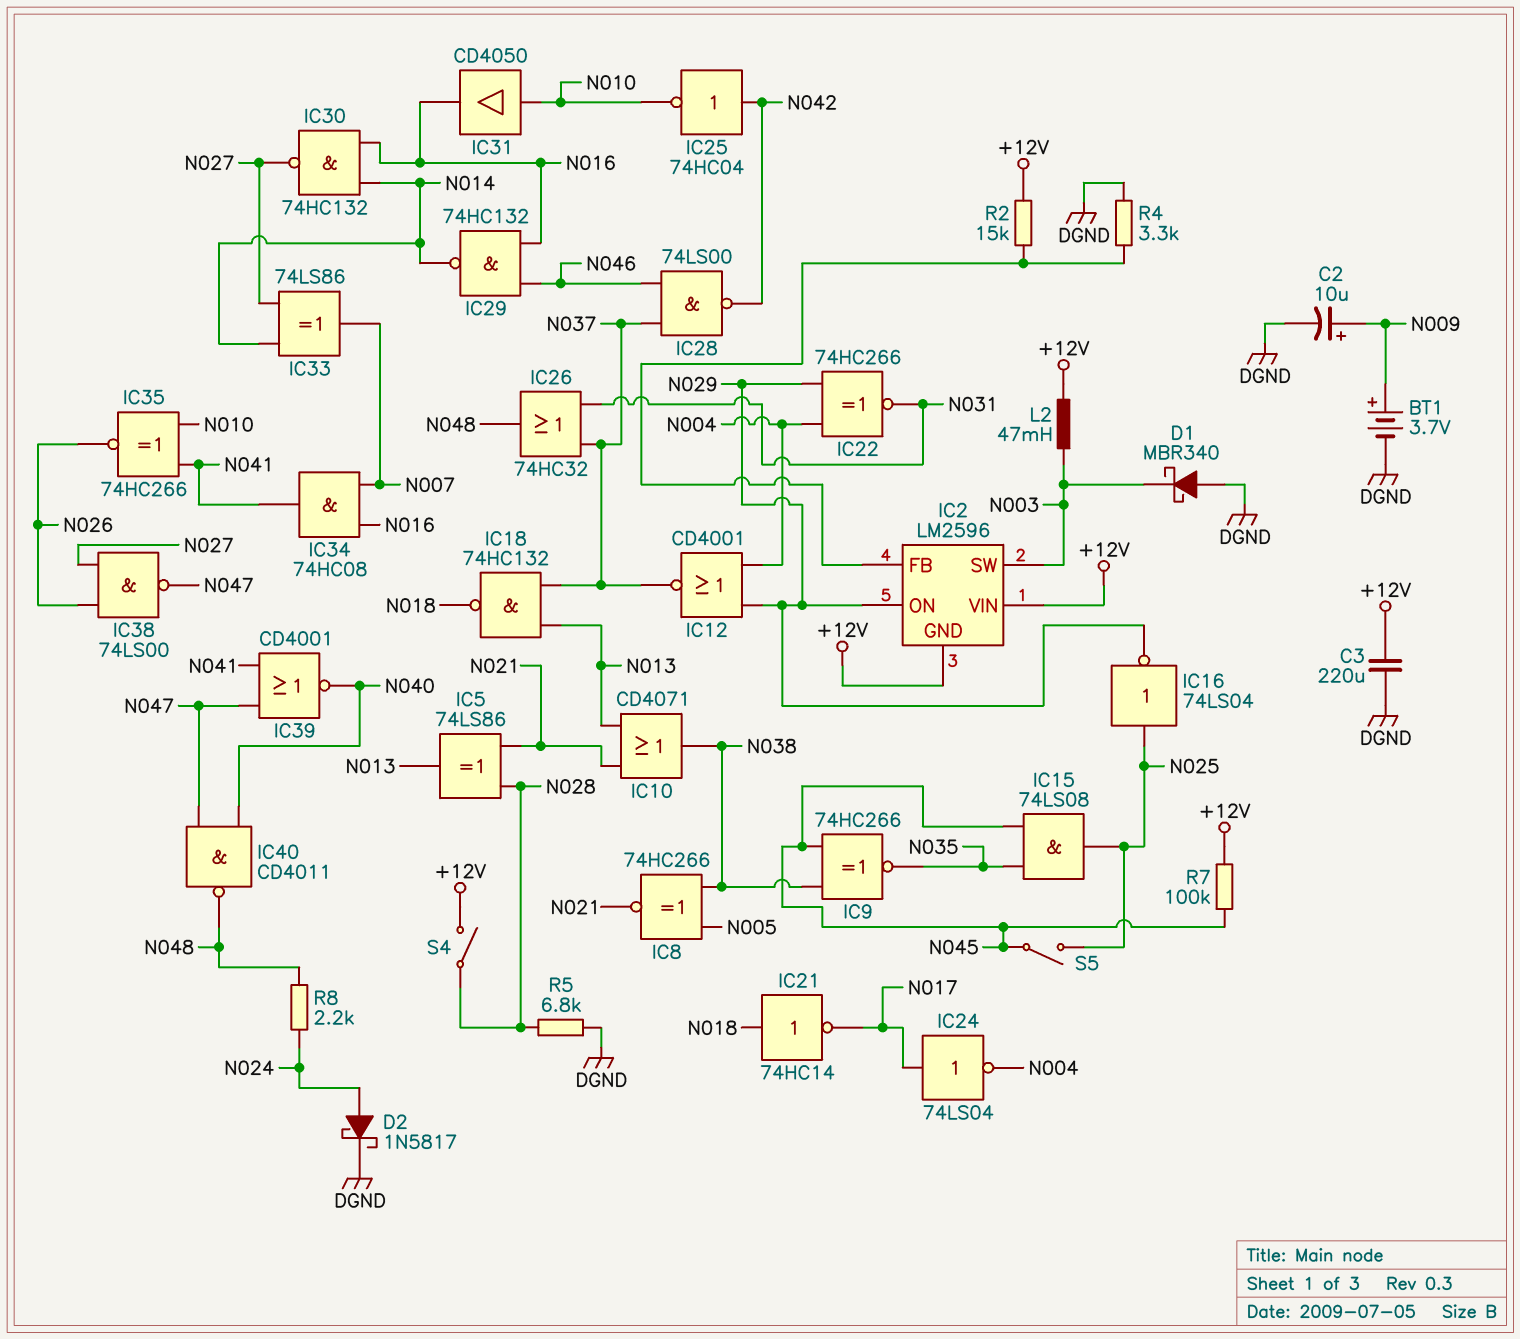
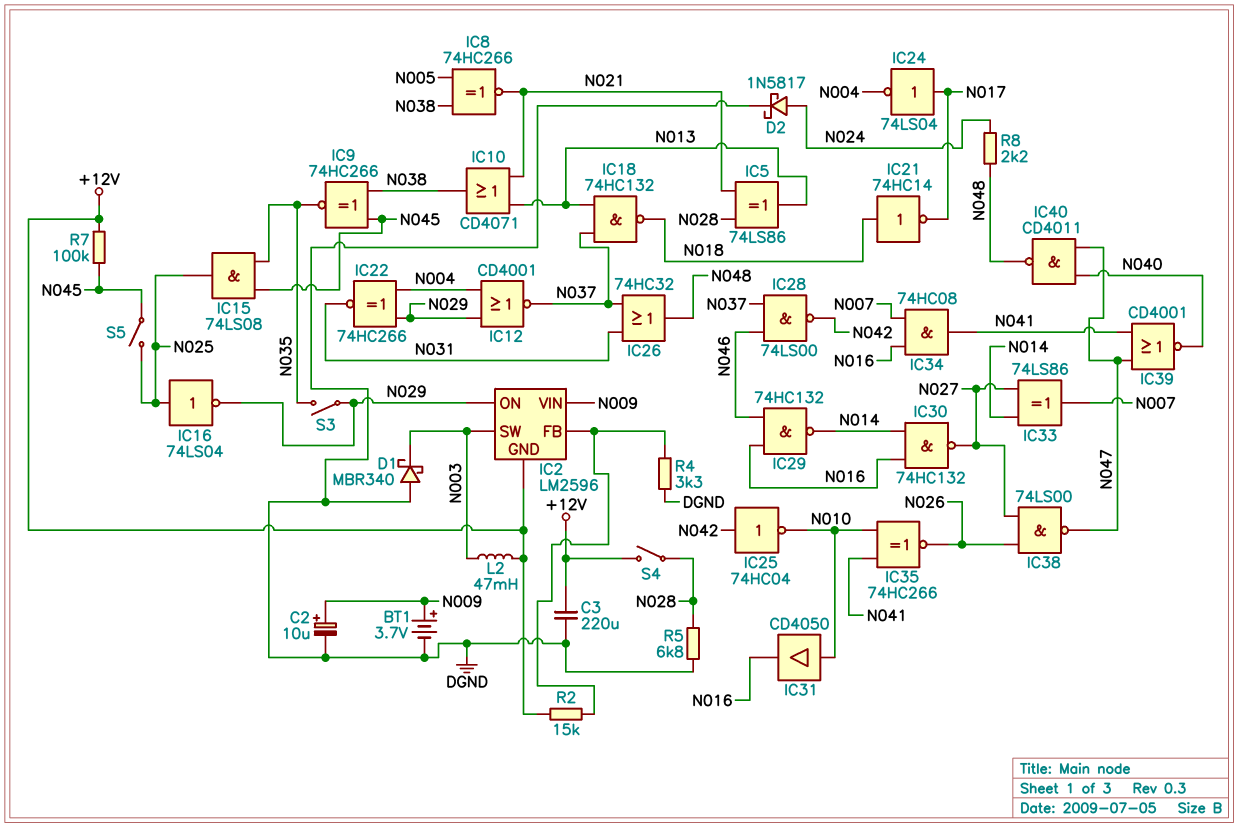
IC2 pin VIN: +12V -> N009
S3: none -> switch (N029, N035)

